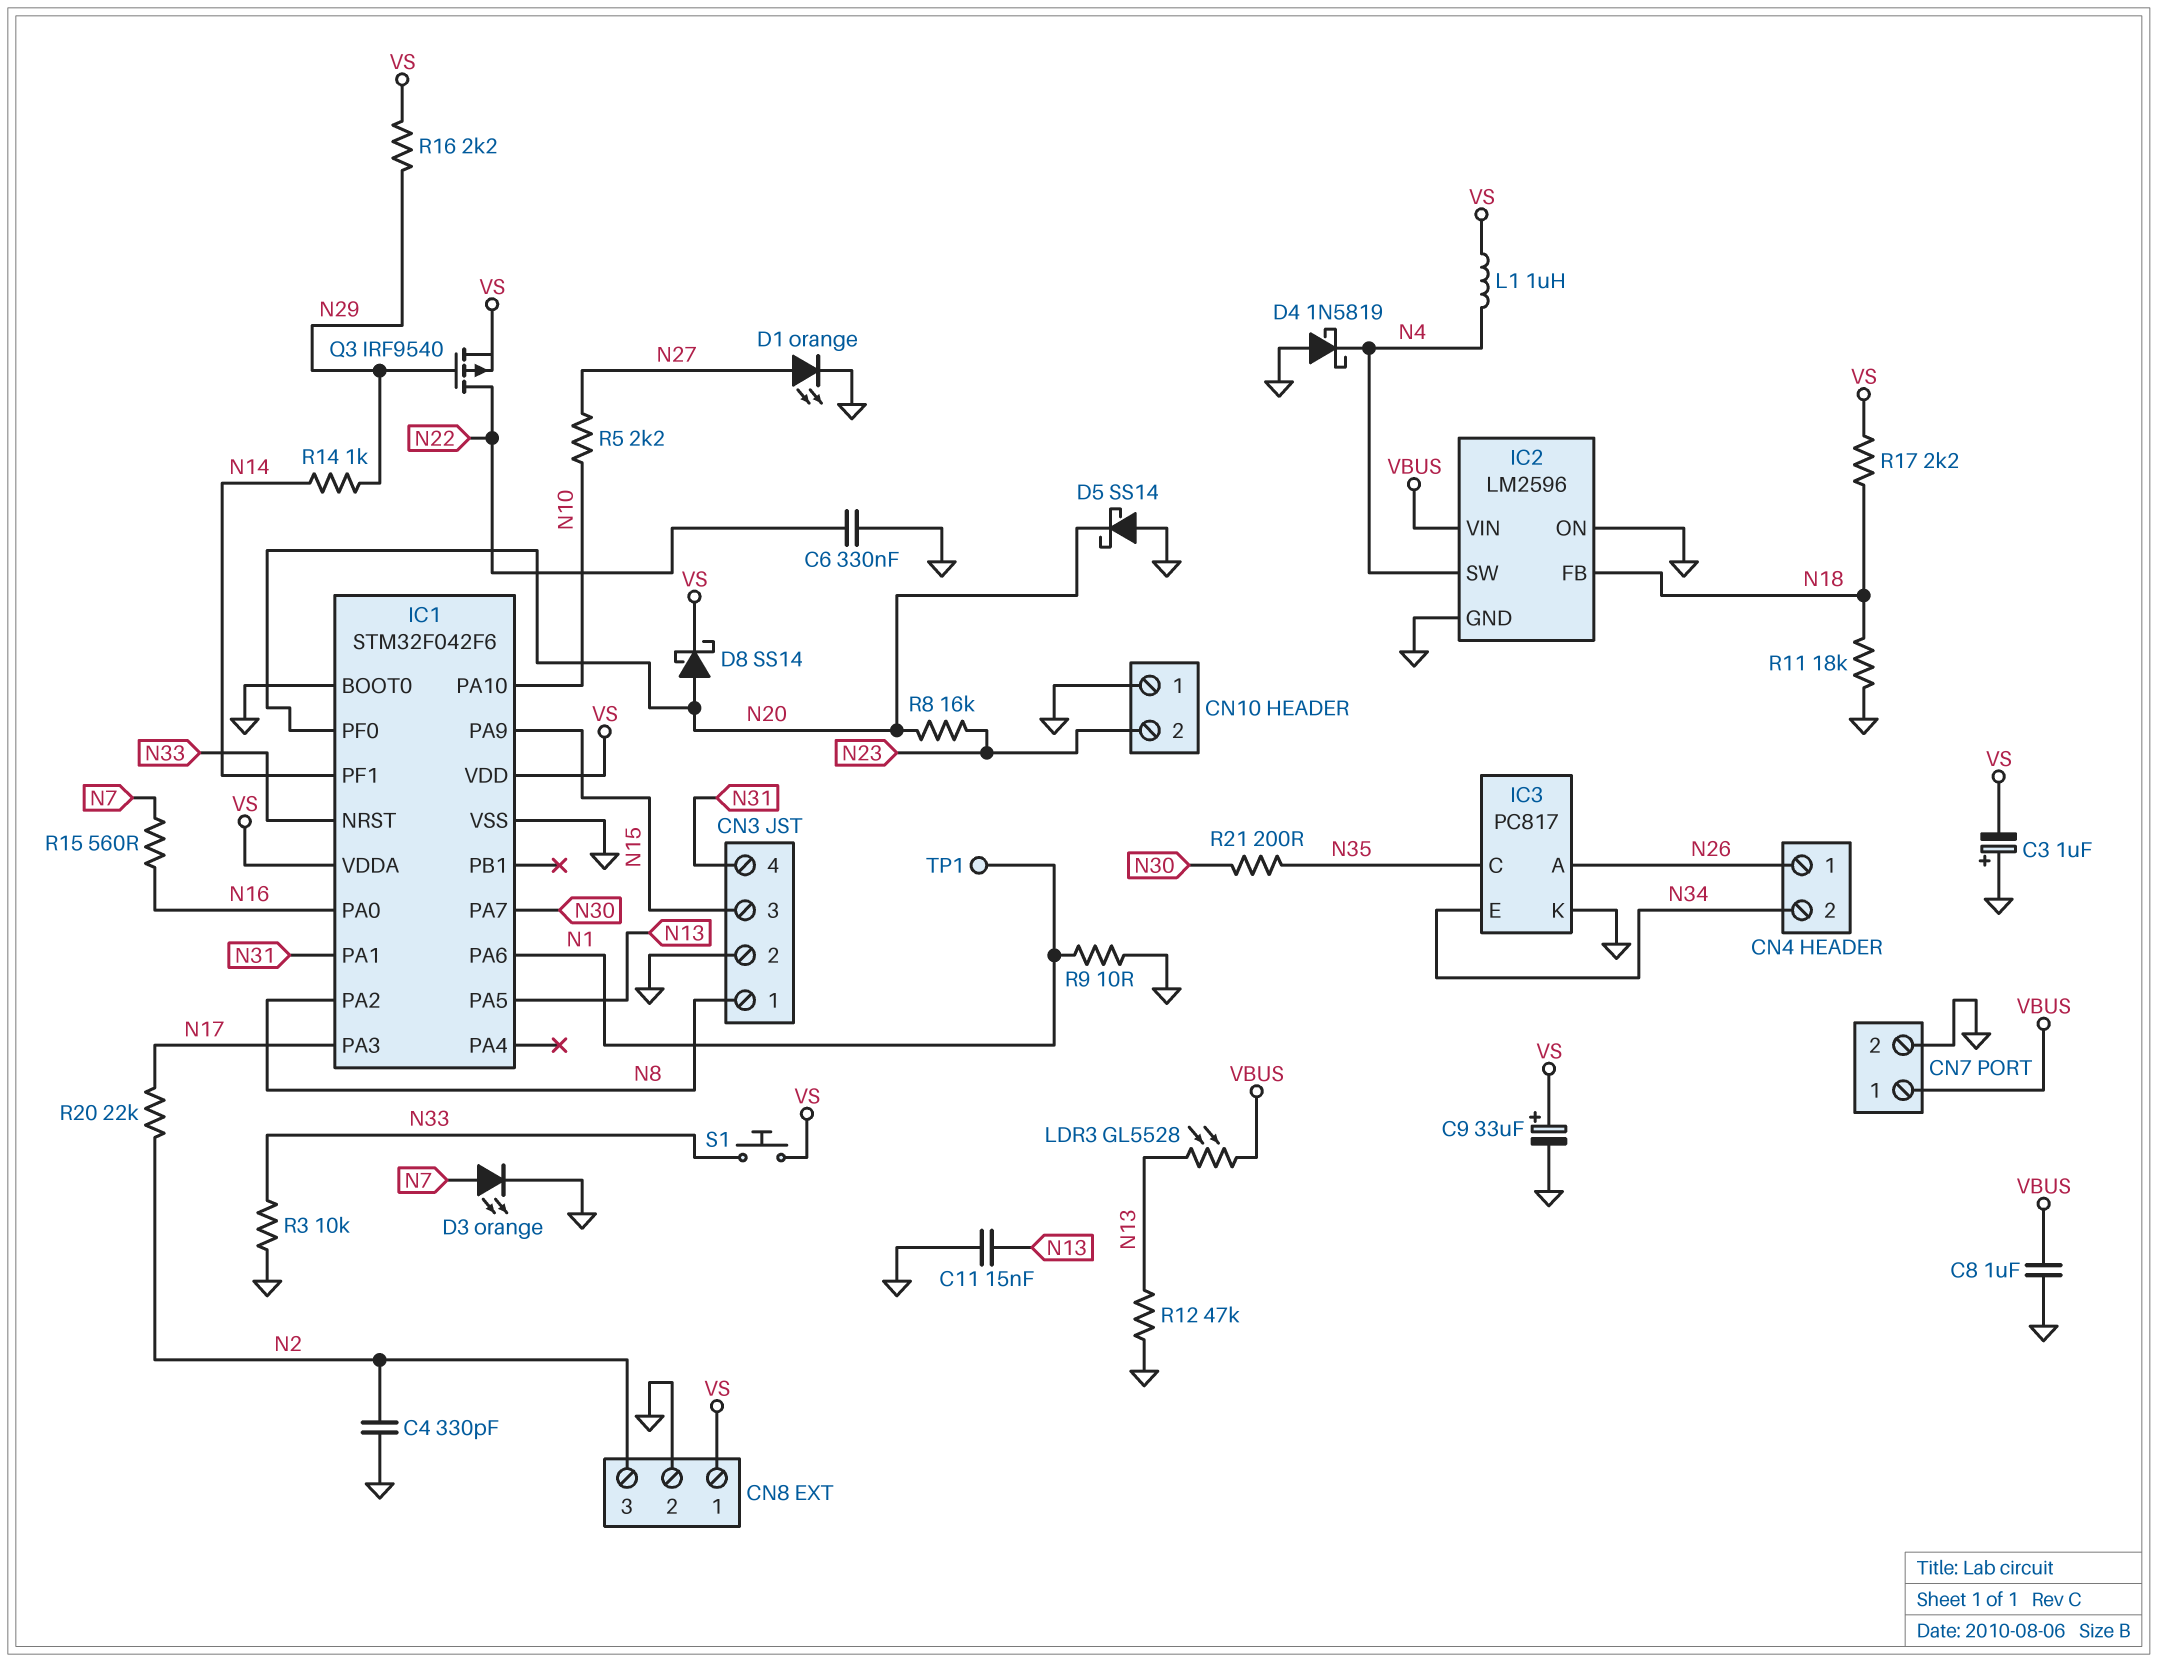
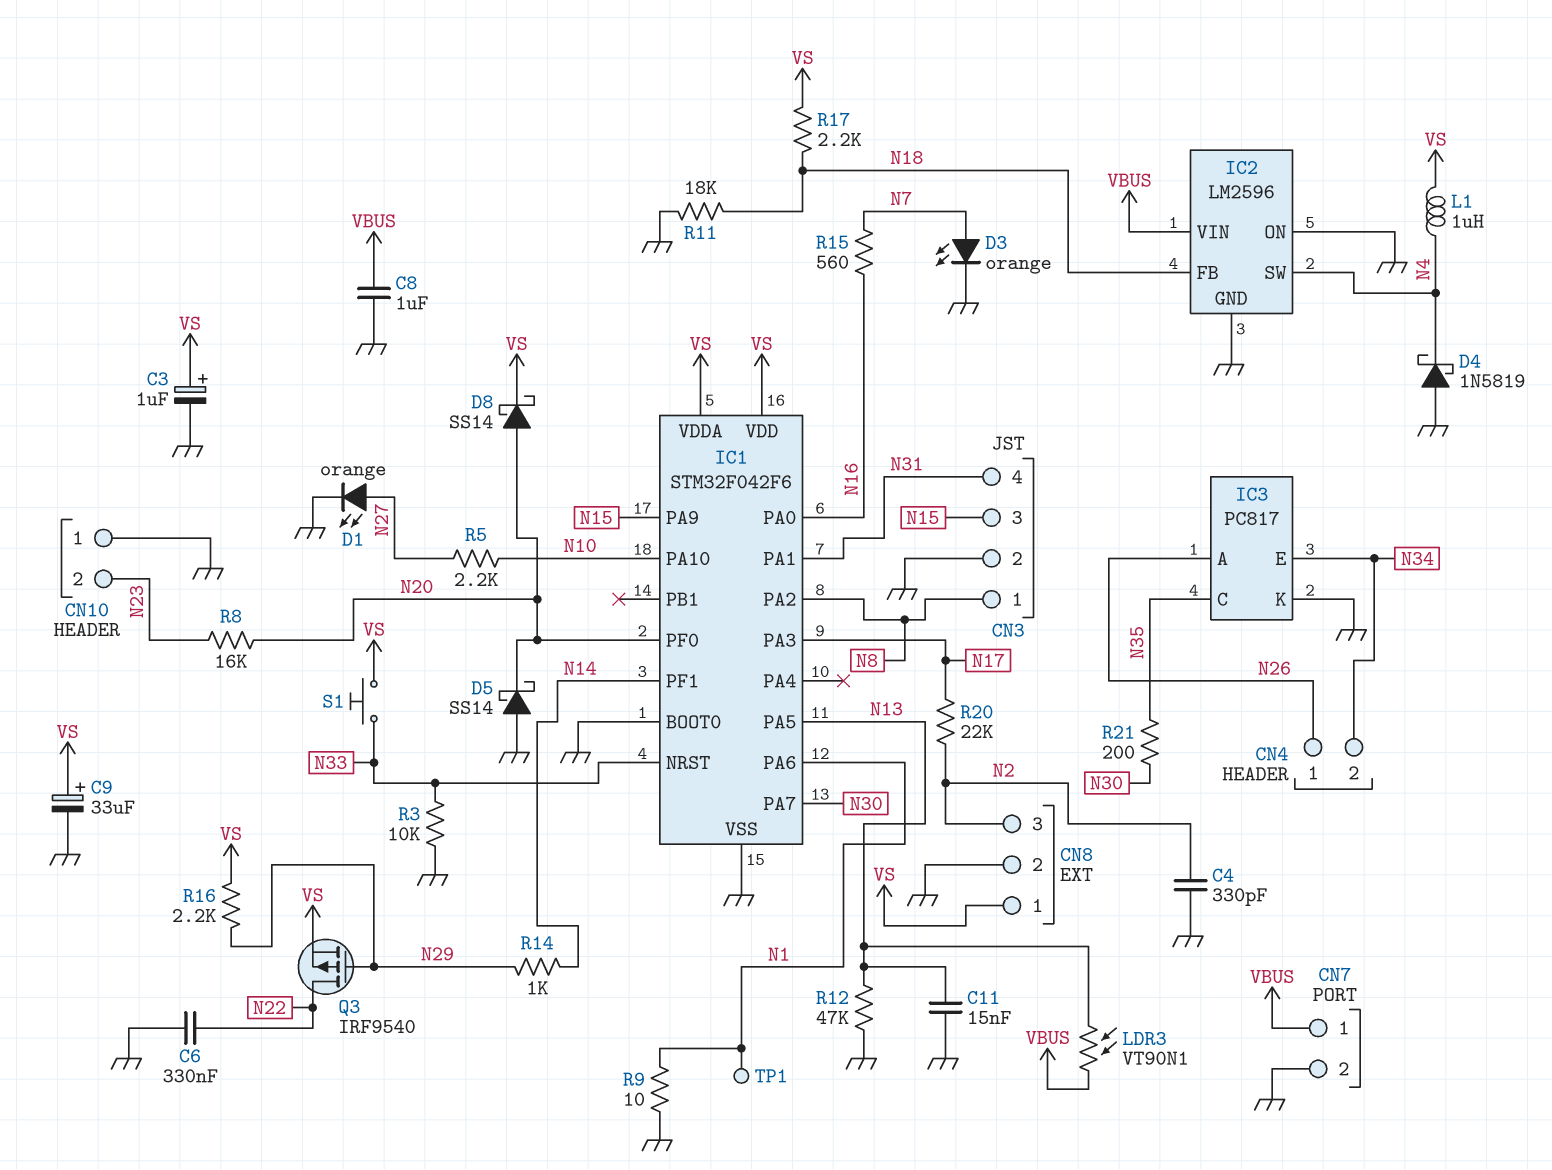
C3: 1uF (plus GND, minus VS) -> 1uF (plus VS, minus GND)
LDR3: GL5528 (N13, VBUS) -> VT90N1 (N13, VBUS)

